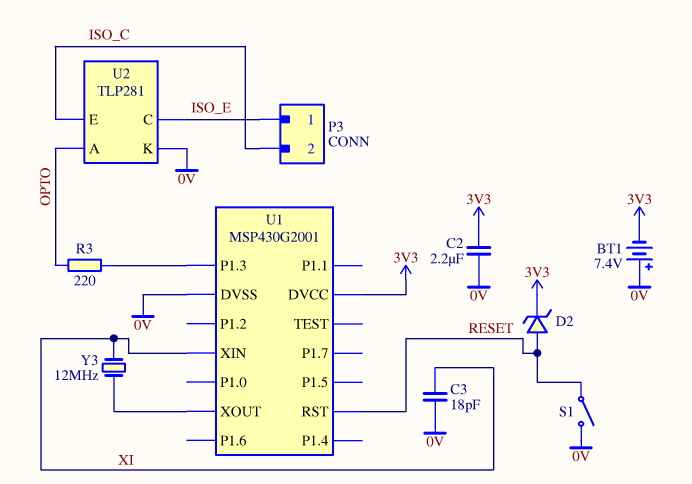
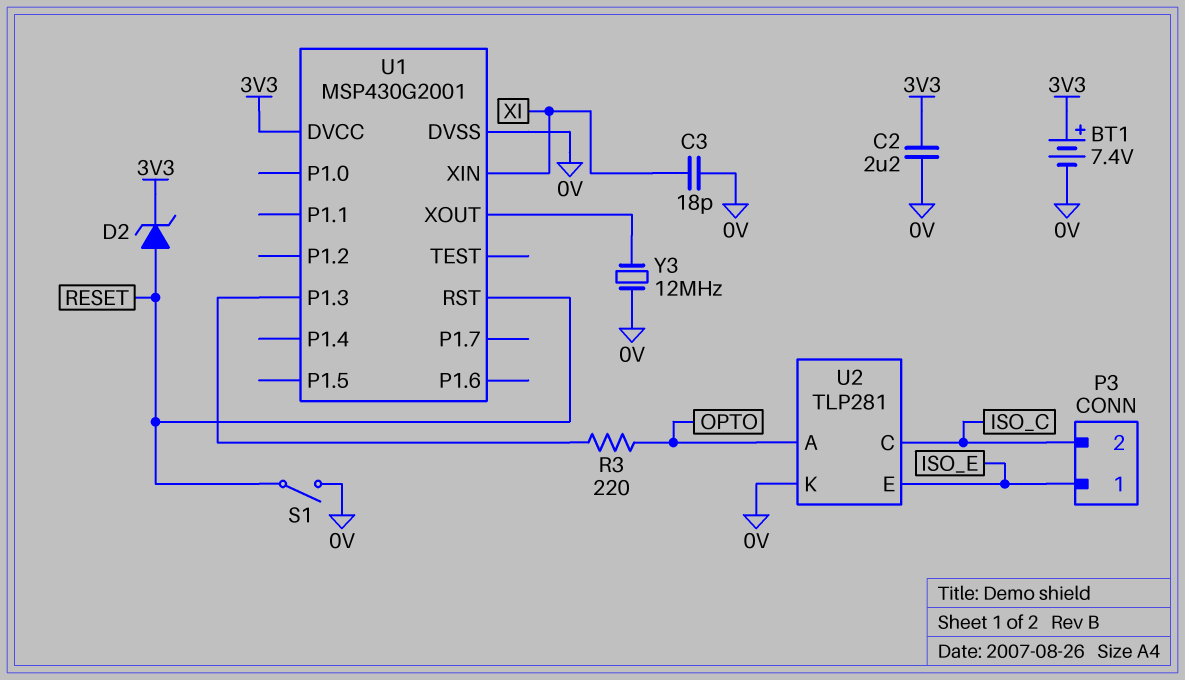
BT1: 7.4V (plus 0V, minus 3V3) -> 7.4V (plus 3V3, minus 0V)
U2 pin C: ISO_E -> ISO_C
U2 pin E: ISO_C -> ISO_E
Y3: 12MHz (U1/XOUT, XI) -> 12MHz (0V, U1/XOUT)

